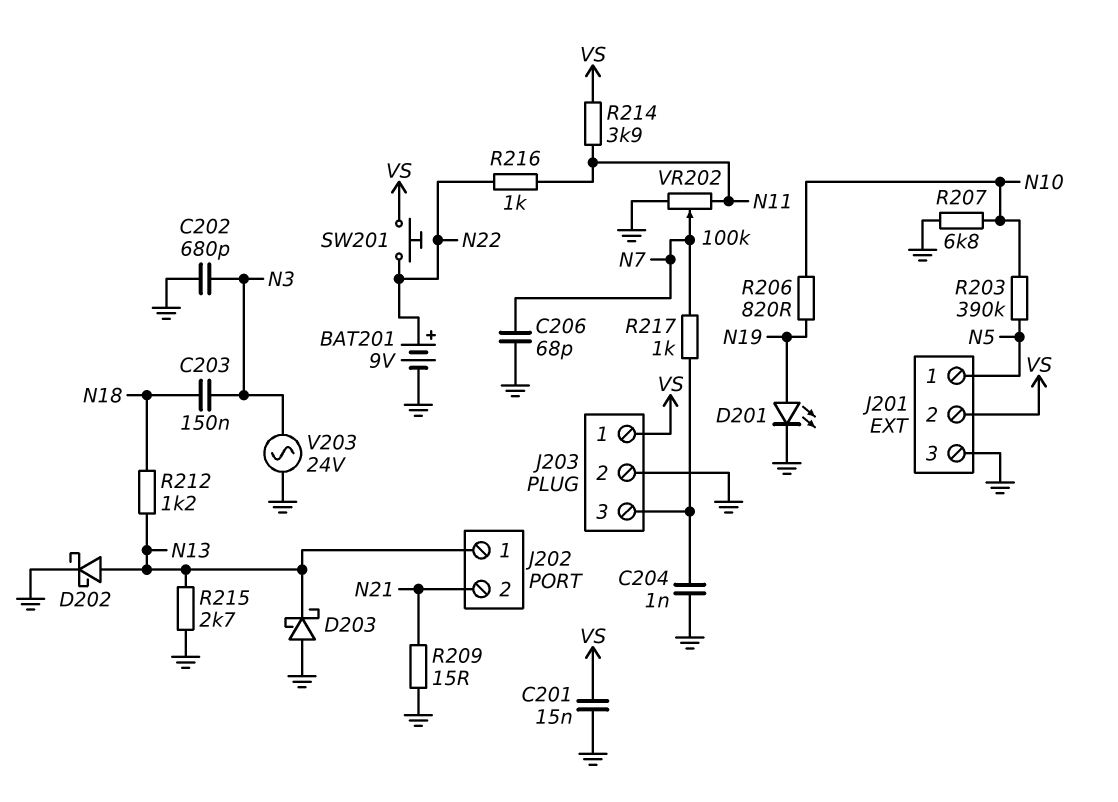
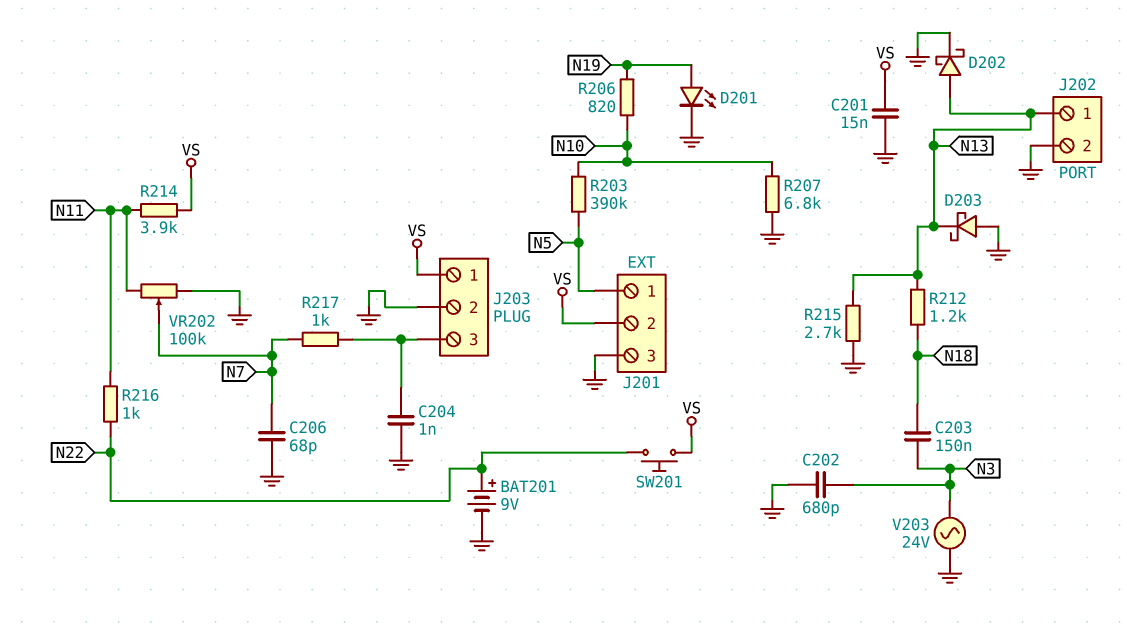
J202 pin 2: N21 -> GND
R209: 15 (GND, N21) -> none

